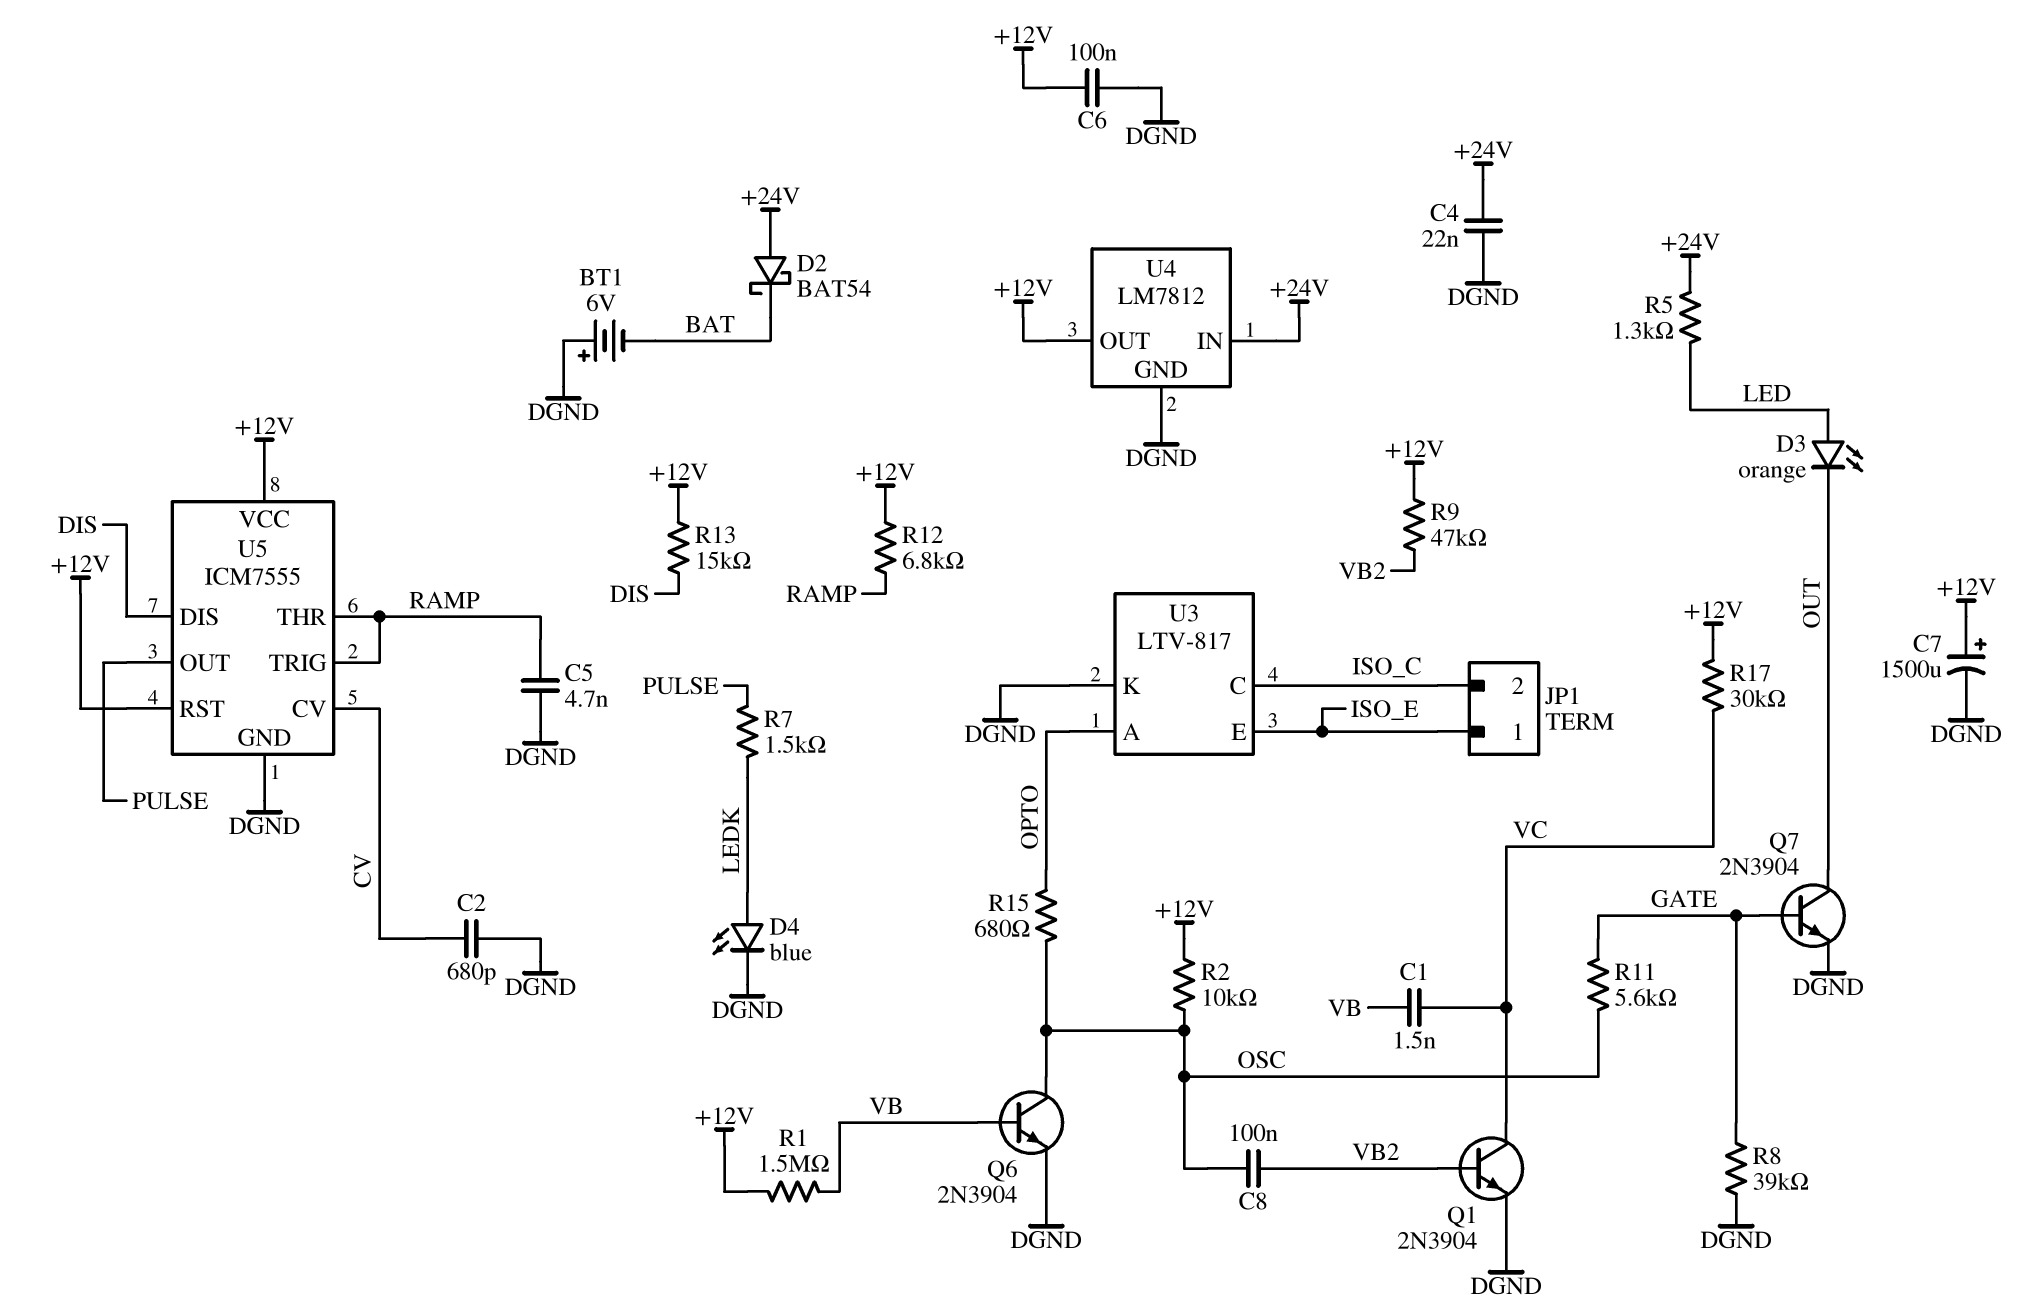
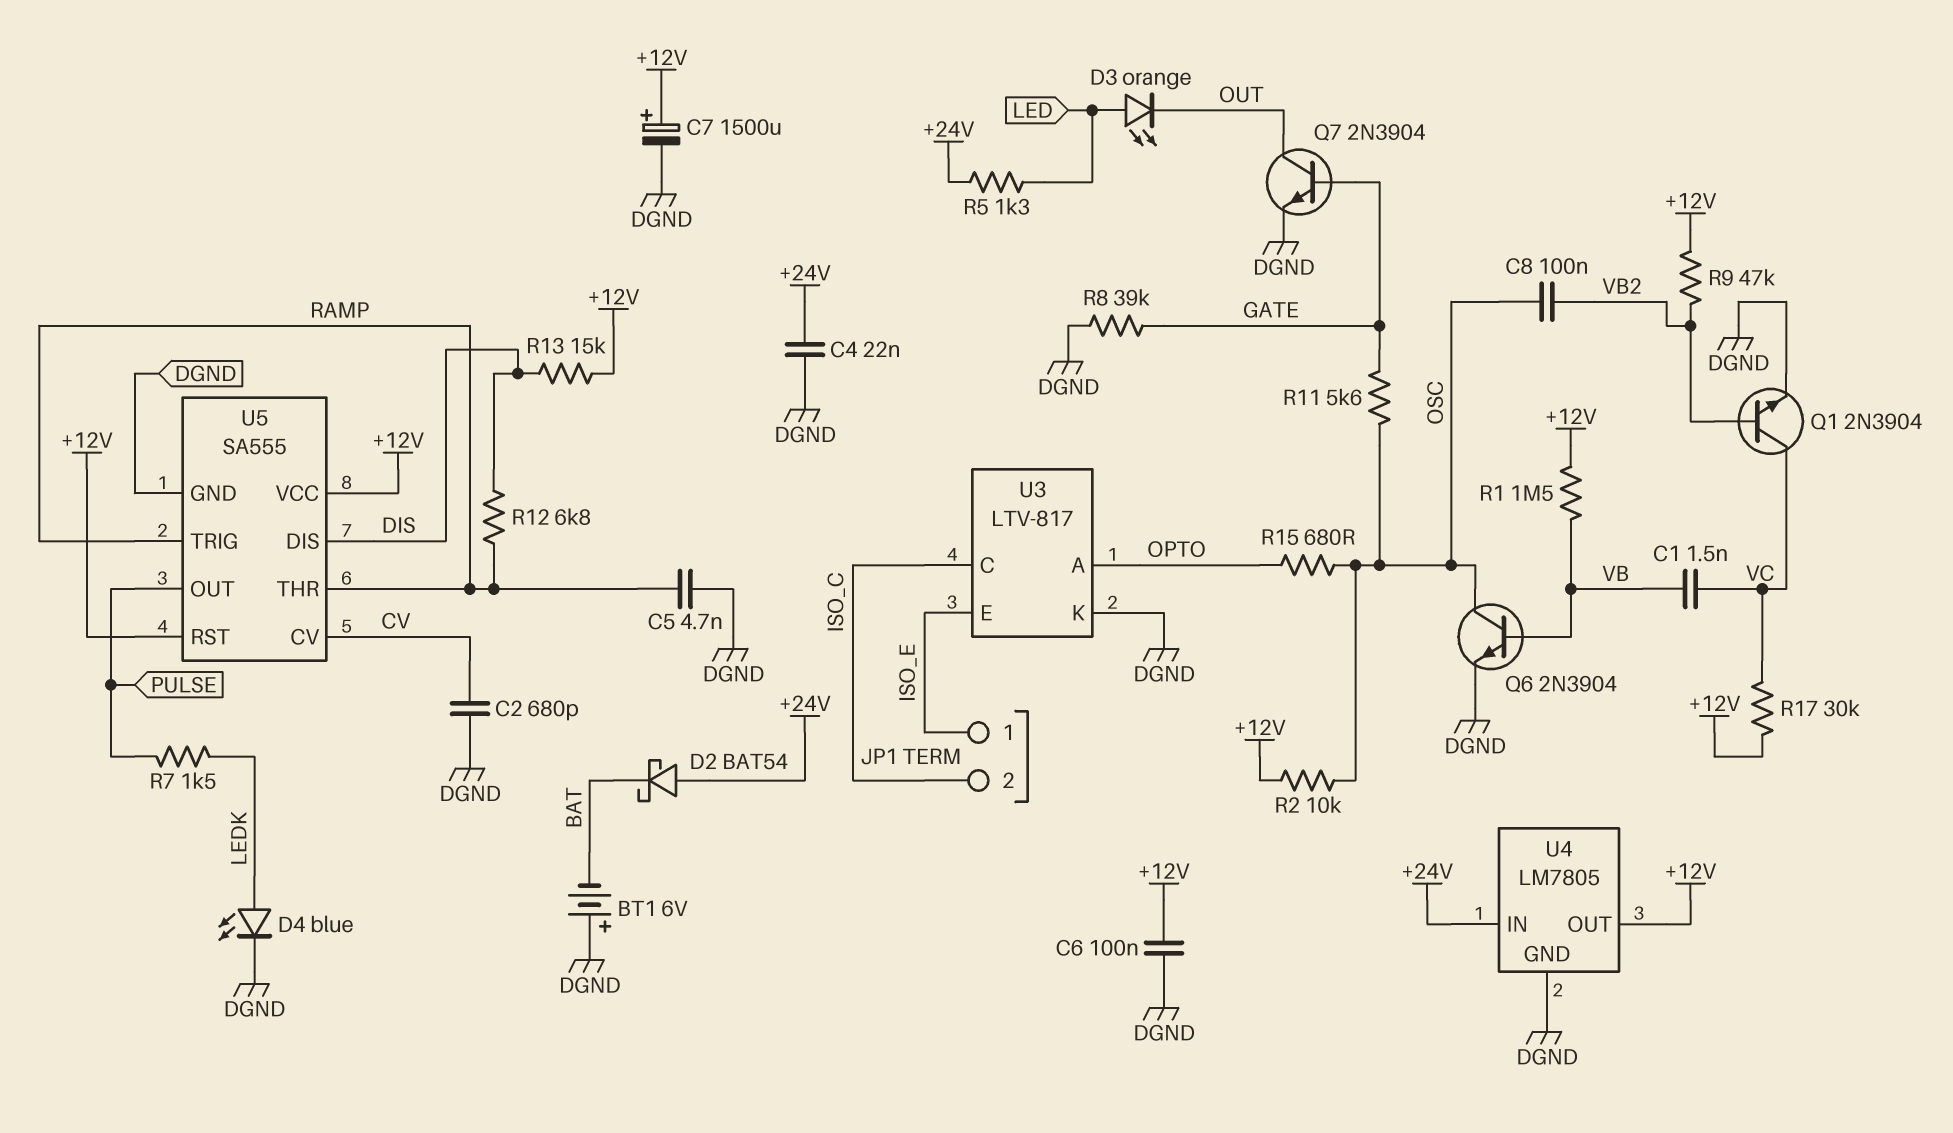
R12: 6.8k (+12V, RAMP) -> 6.8k (DIS, RAMP)
U4: LM7812 -> LM7805
U5: ICM7555 -> SA555

